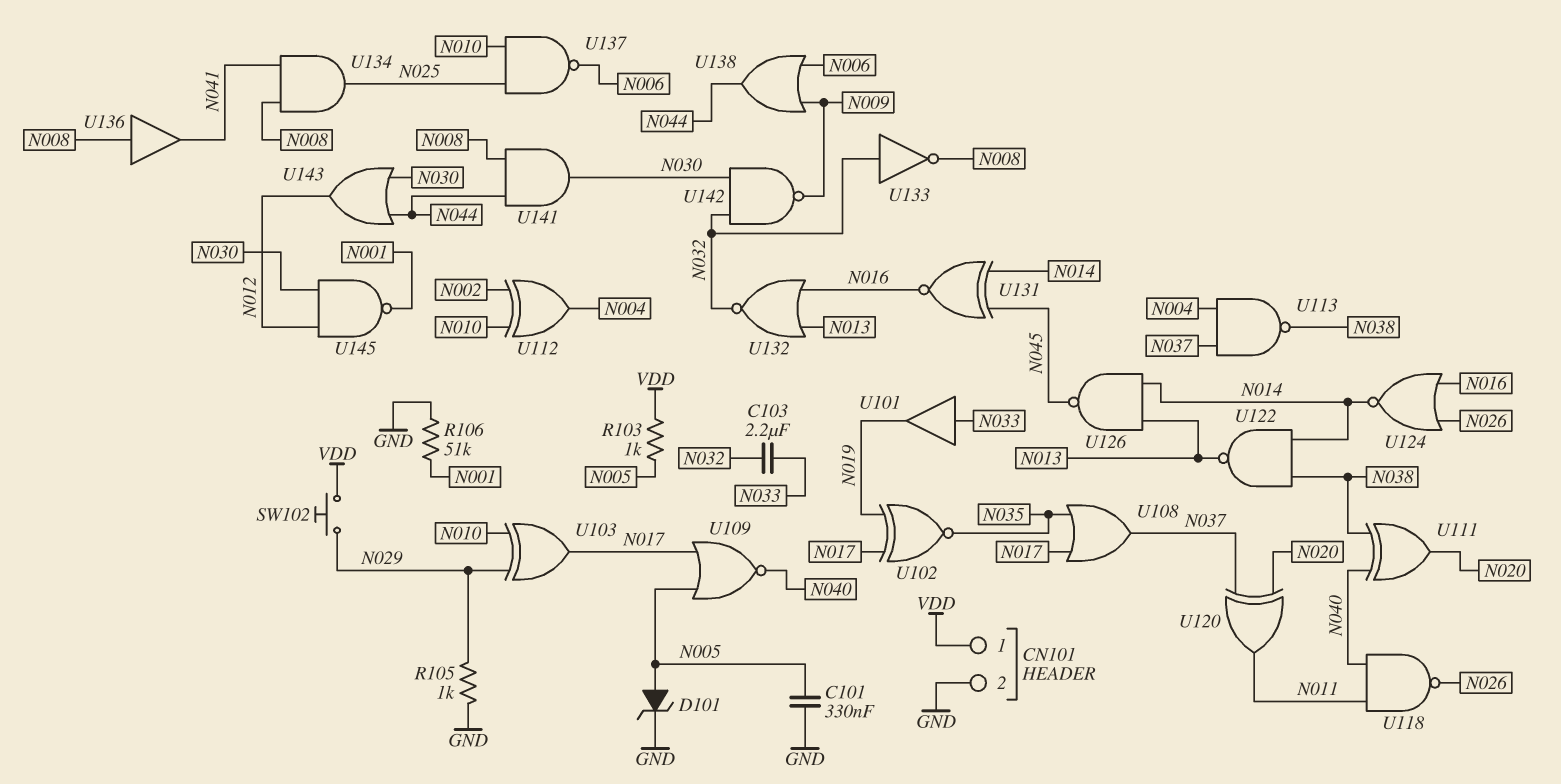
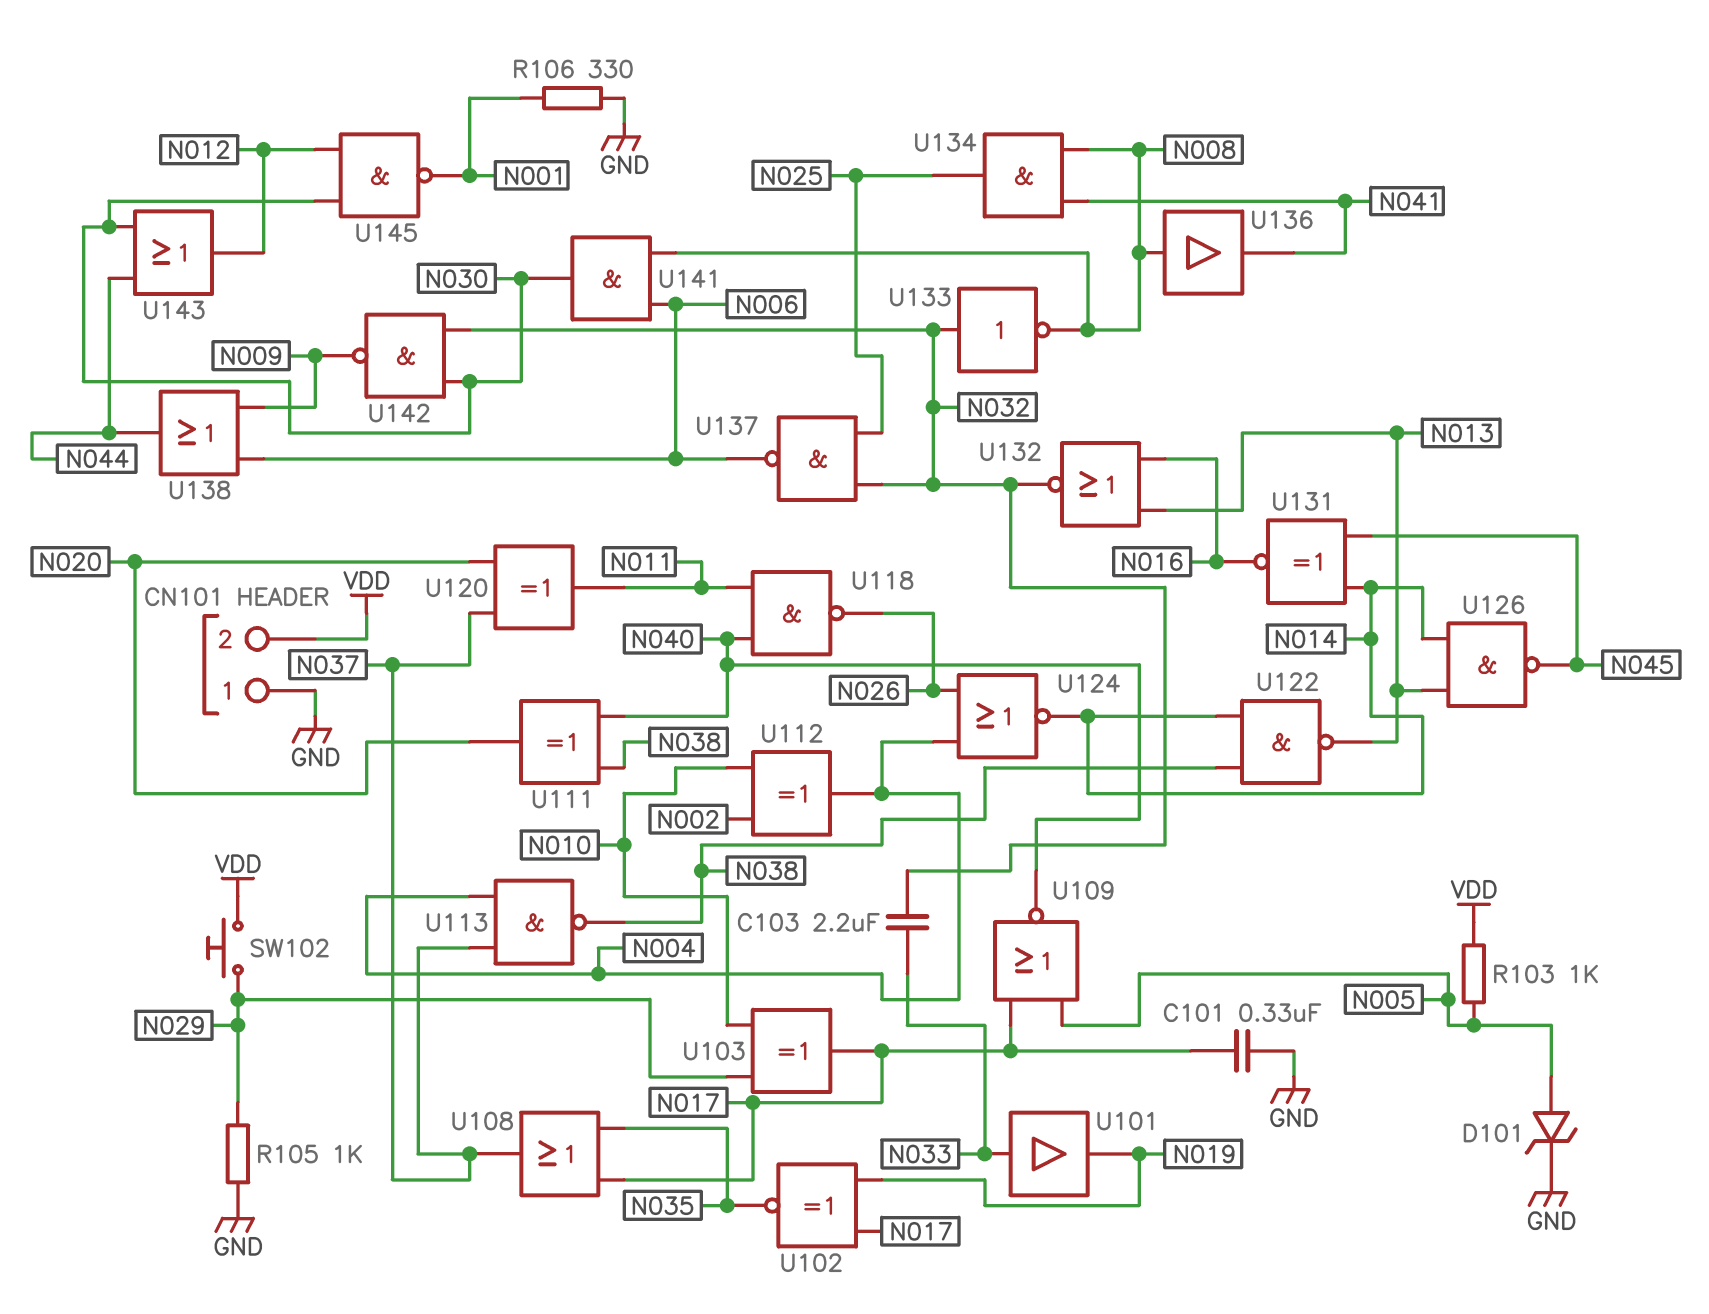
C101: 330nF (GND, N005) -> 330nF (GND, N017)
CN101 pin 1: VDD -> GND
CN101 pin 2: GND -> VDD
R106: 51k (GND, N001) -> 330 (GND, N001)
U124: NOR (in N016, in N026, out N014) -> NOR (in N004, in N026, out N014)
U137: NAND (in N010, in N025, out N006) -> NAND (in N025, in N032, out N006)
U141: AND (in N008, in N044, out N030) -> AND (in N006, in N008, out N030)

